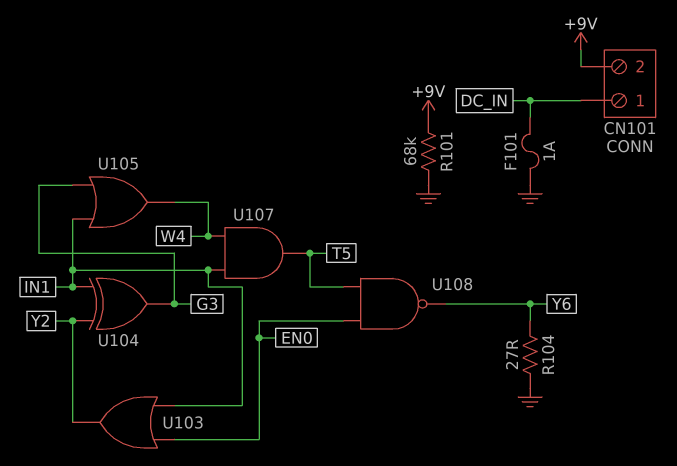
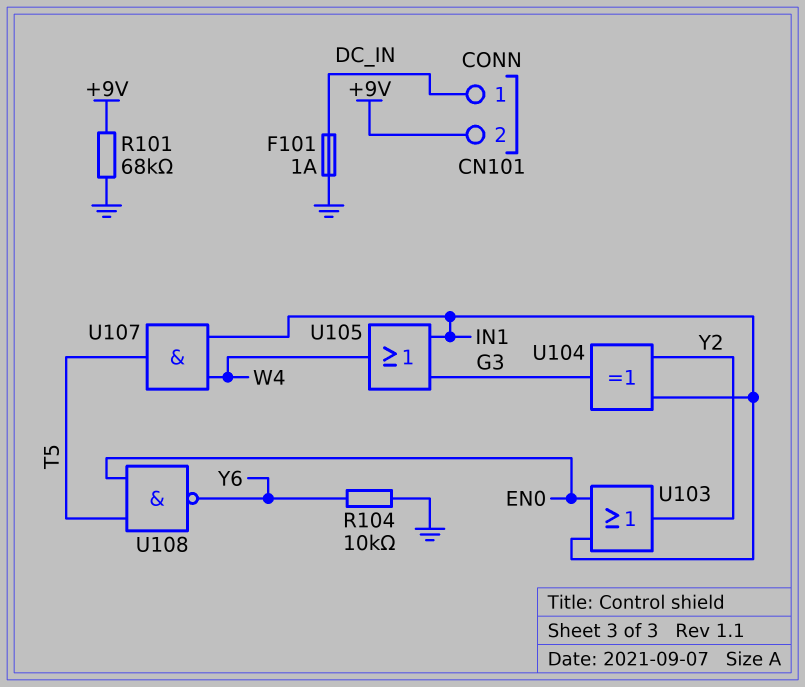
R104: 27 (GND, Y6) -> 10k (GND, Y6)

